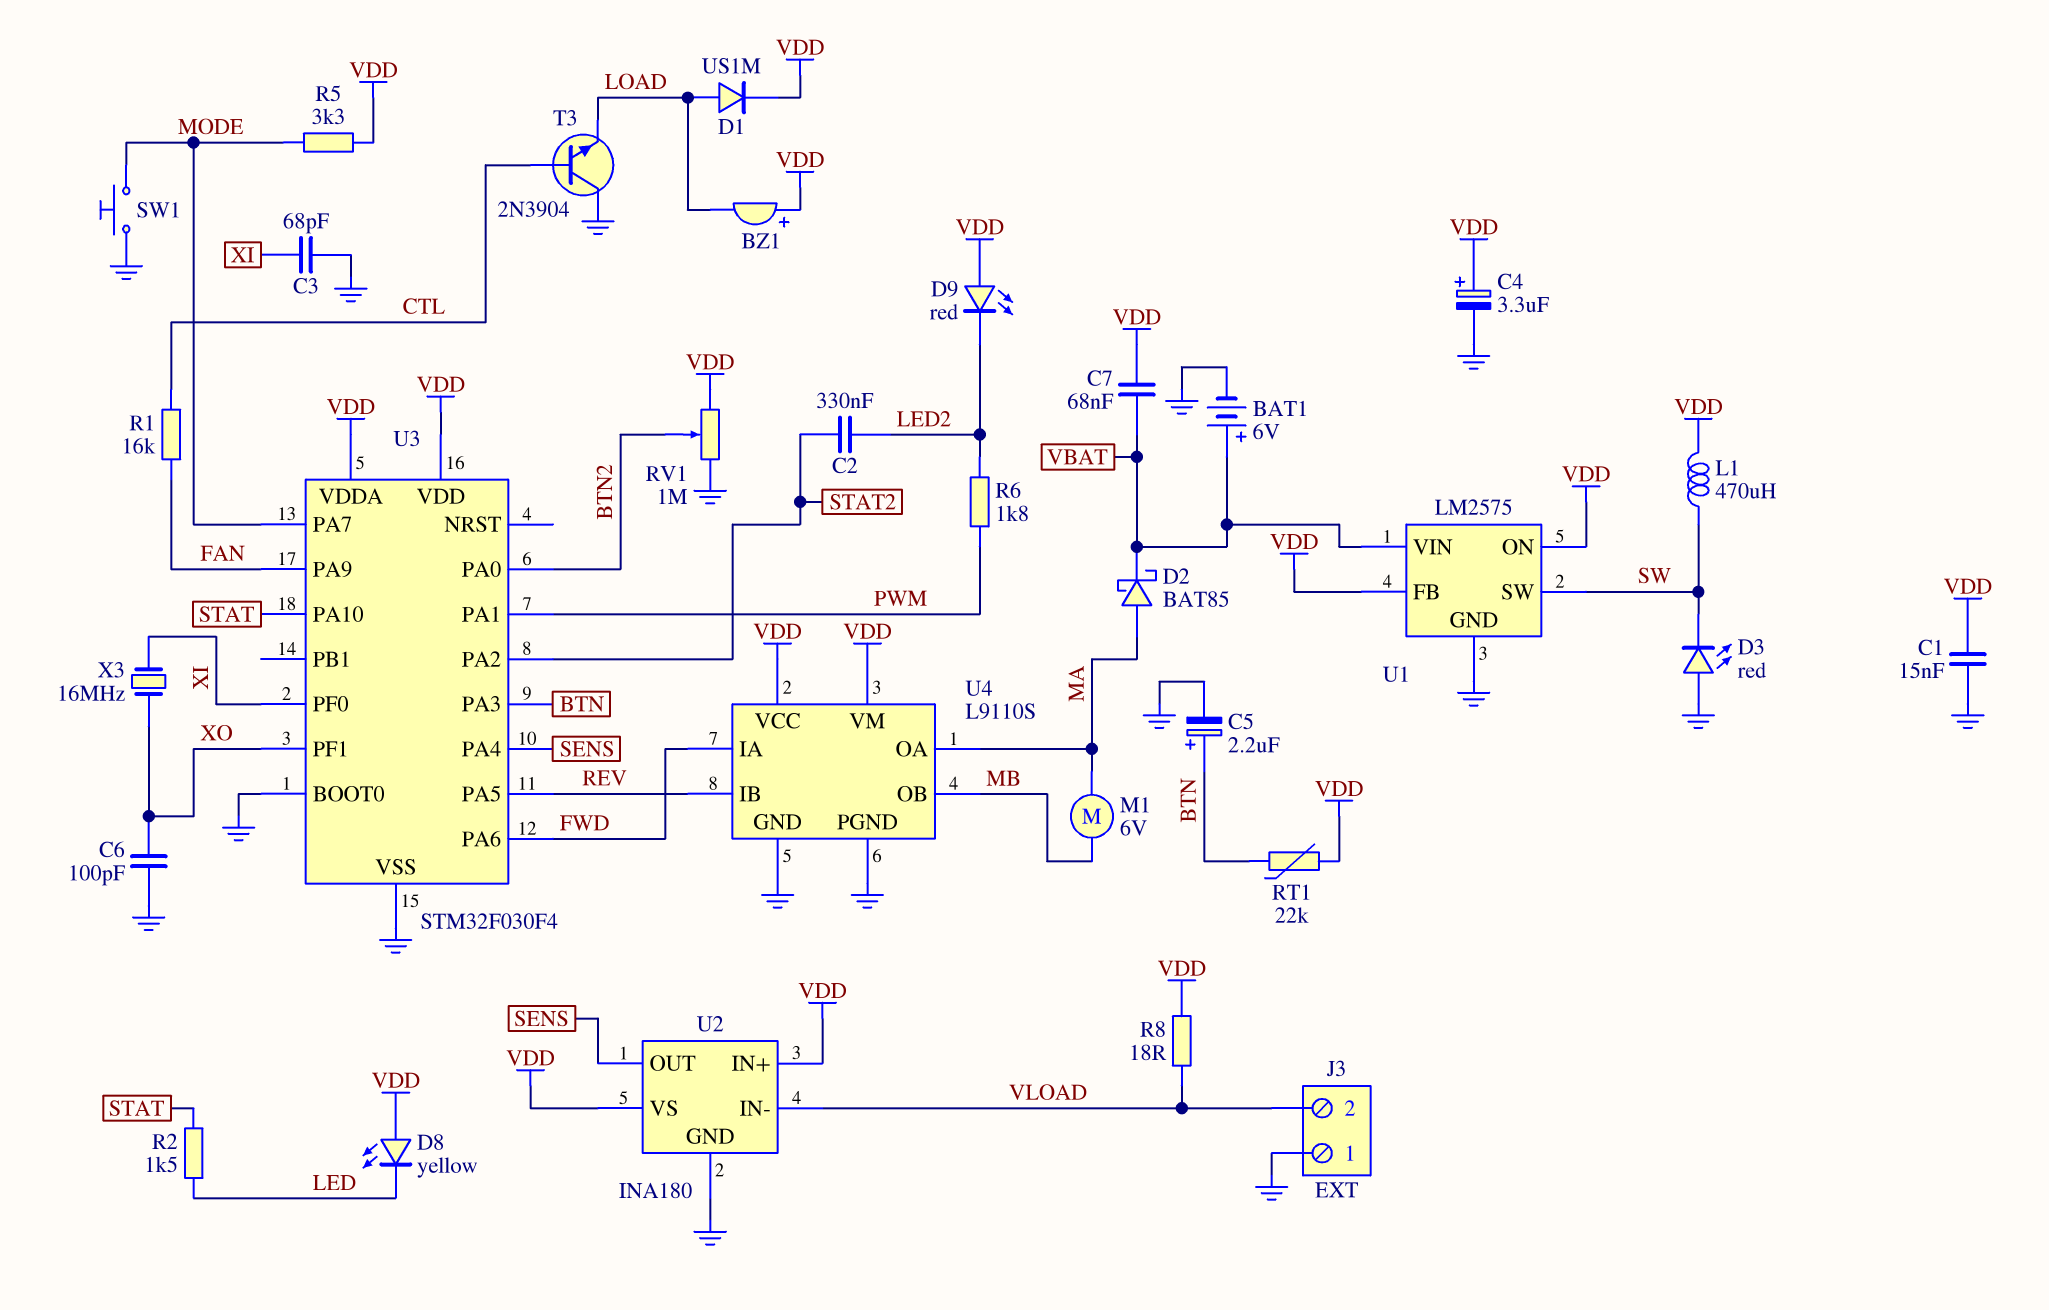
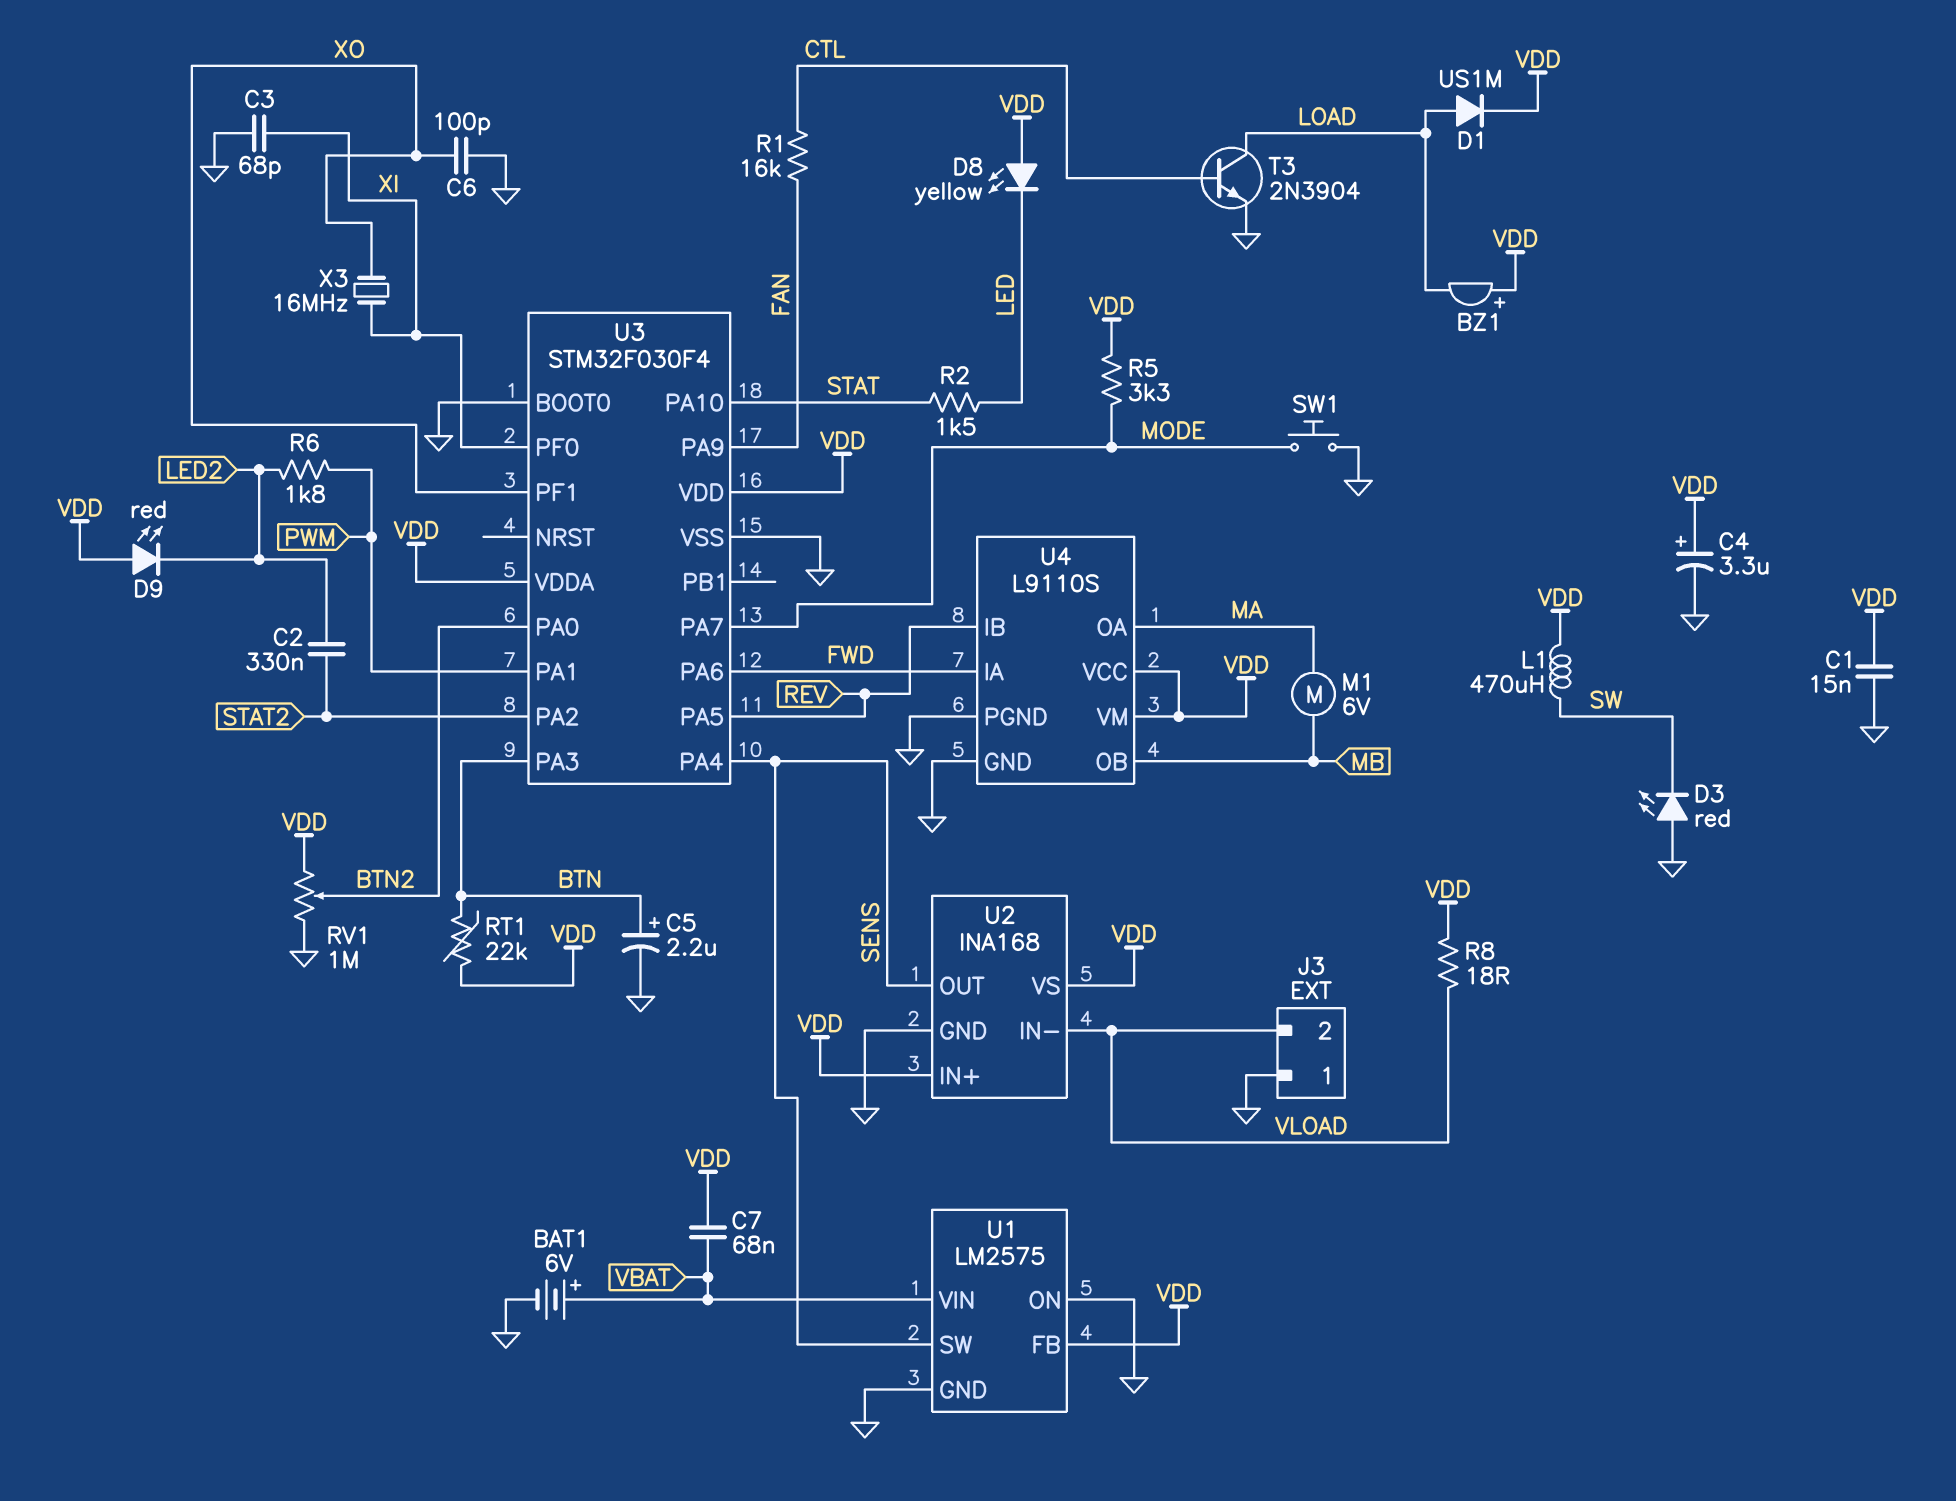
D2: schottky BAT85 (A MA, K VBAT) -> none
T3: NPN 2N3904 (B CTL, C GND, E LOAD) -> NPN 2N3904 (B CTL, C LOAD, E GND)
U1 pin ON: VDD -> GND
U1 pin SW: SW -> SENS
U2: INA180 -> INA168

